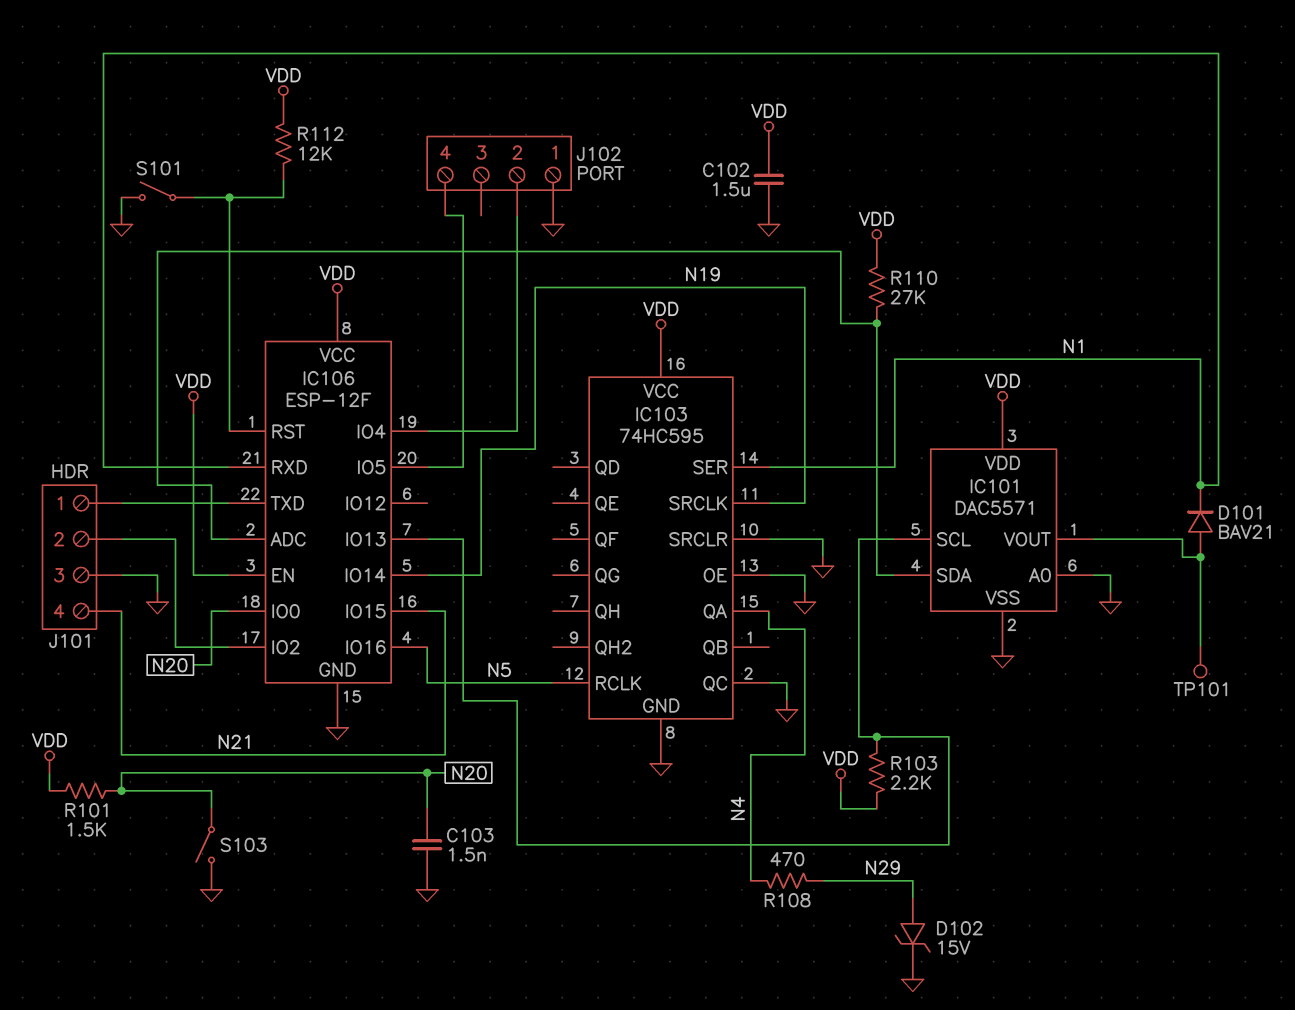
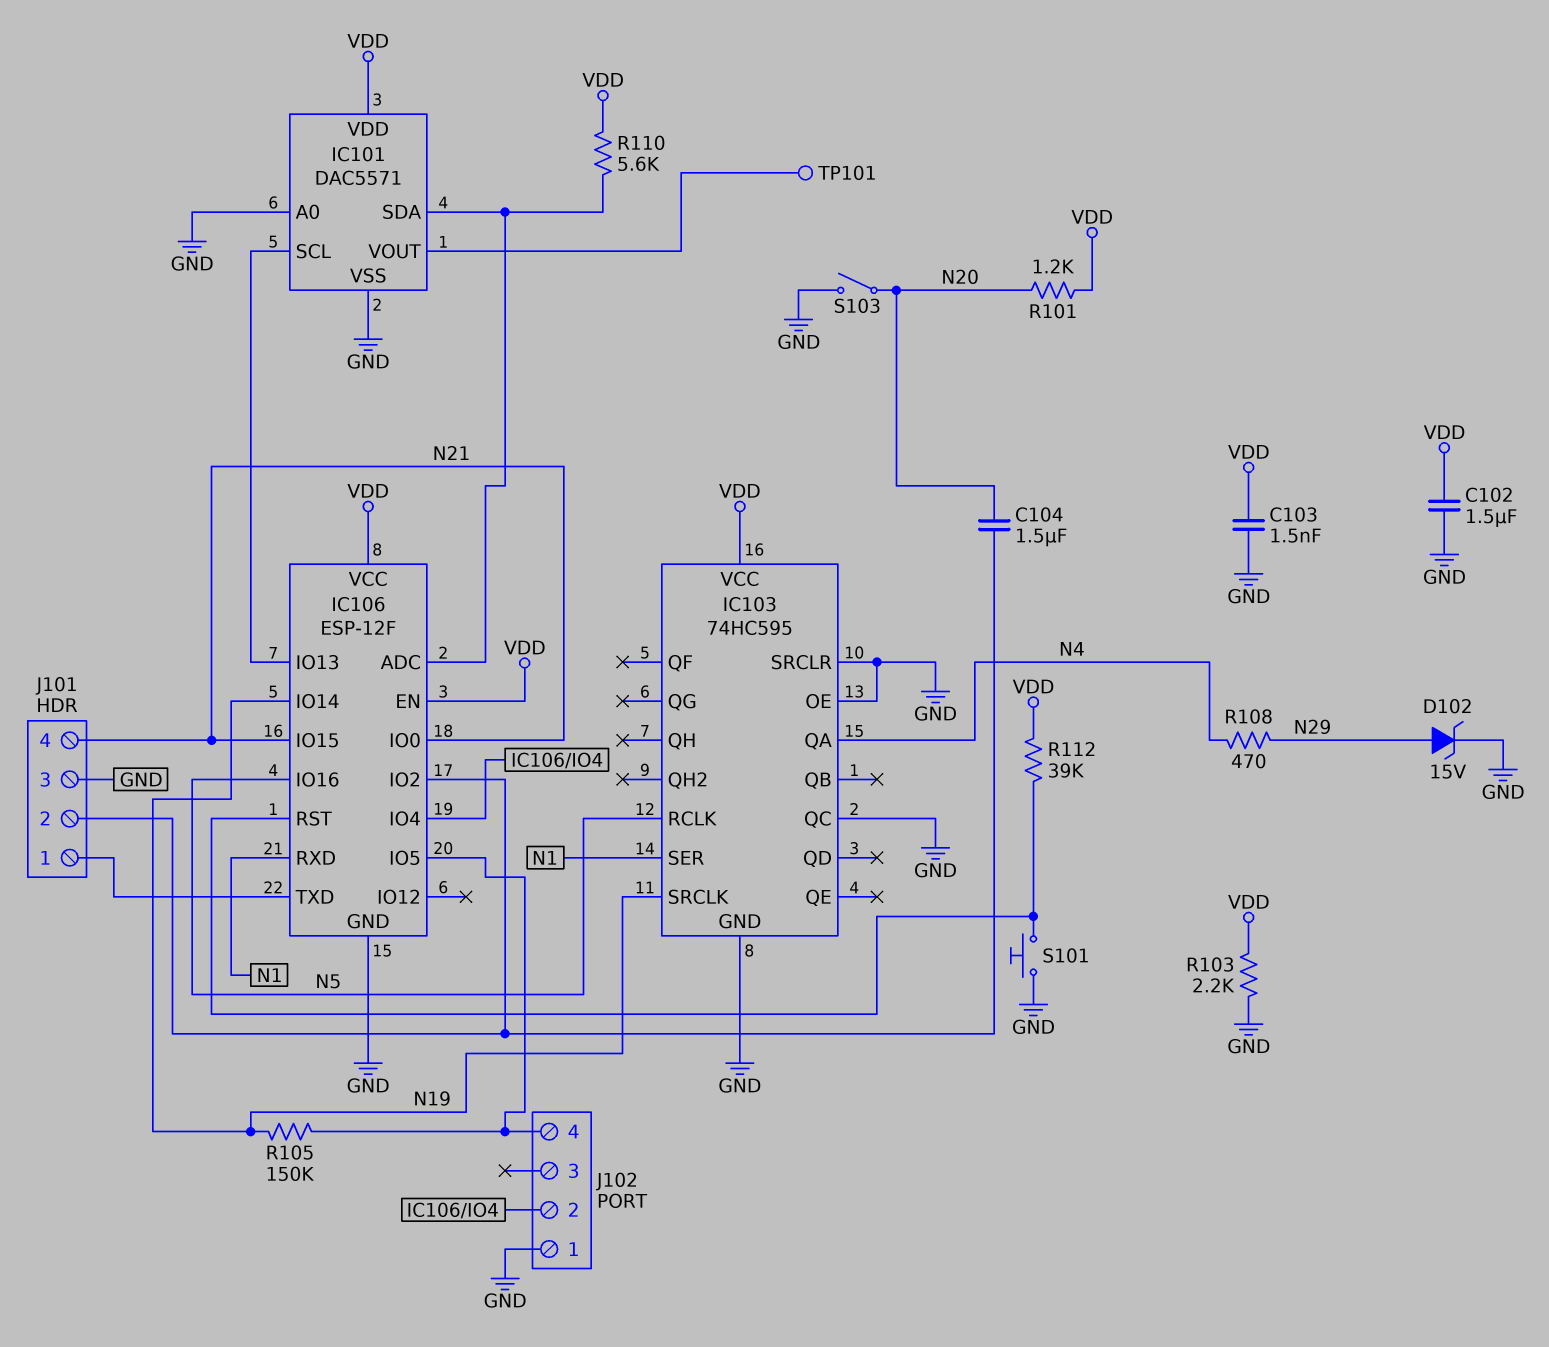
C103: 1.5nF (GND, N20) -> 1.5nF (GND, VDD)
C104: none -> 1.5uF (IC106/IO2, N20)
D101: diode BAV21 (A IC101/VOUT, K N1) -> none
IC106 pin IO0: N20 -> N21
R101: 1.5k (N20, VDD) -> 1.2k (N20, VDD)
R103: 2.2k (IC101/SCL, VDD) -> 2.2k (GND, VDD)
R105: none -> 150k (IC106/IO5, N19)
R110: 27k (IC101/SDA, VDD) -> 5.6k (IC101/SDA, VDD)
R112: 12k (IC106/RST, VDD) -> 39k (IC106/RST, VDD)
S101: switch (GND, IC106/RST) -> button (GND, IC106/RST)

